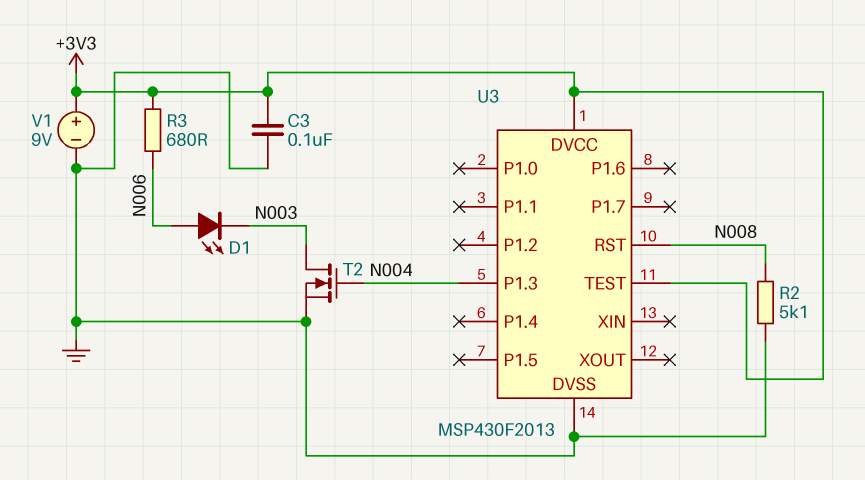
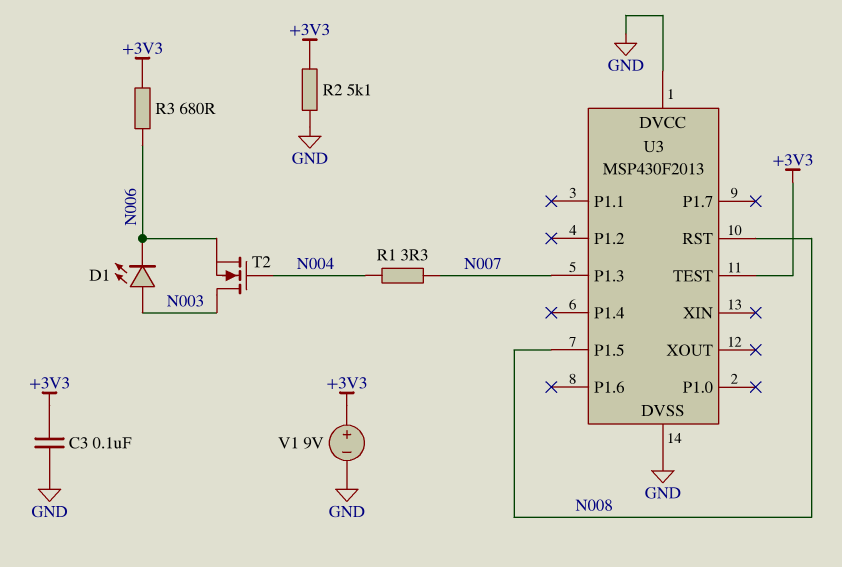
D1: LED (A N006, K N003) -> LED (A N003, K N006)
R1: none -> 3.3 (N004, N007)
R2: 5.1k (GND, N008) -> 5.1k (+3V3, GND)
T2: NMOS (G N004, D N003, S GND) -> NMOS (G N004, D N003, S N006)
U3 pin DVCC: +3V3 -> GND
U3 pin P1.3: N004 -> N007
U3 pin P1.5: none -> N008

